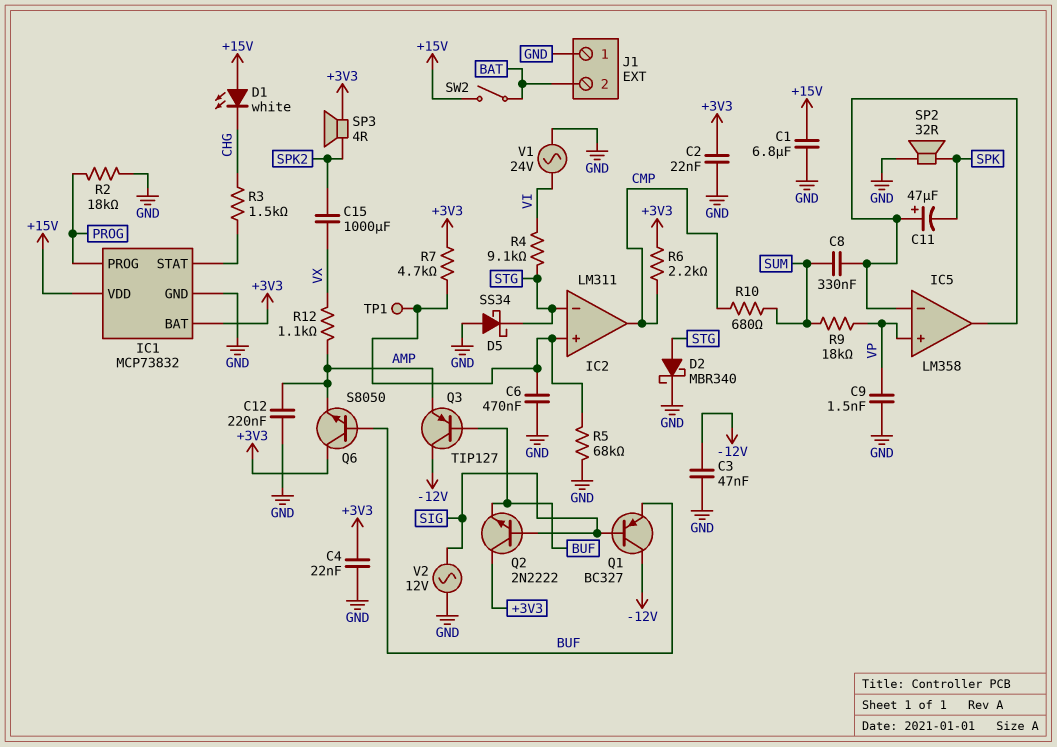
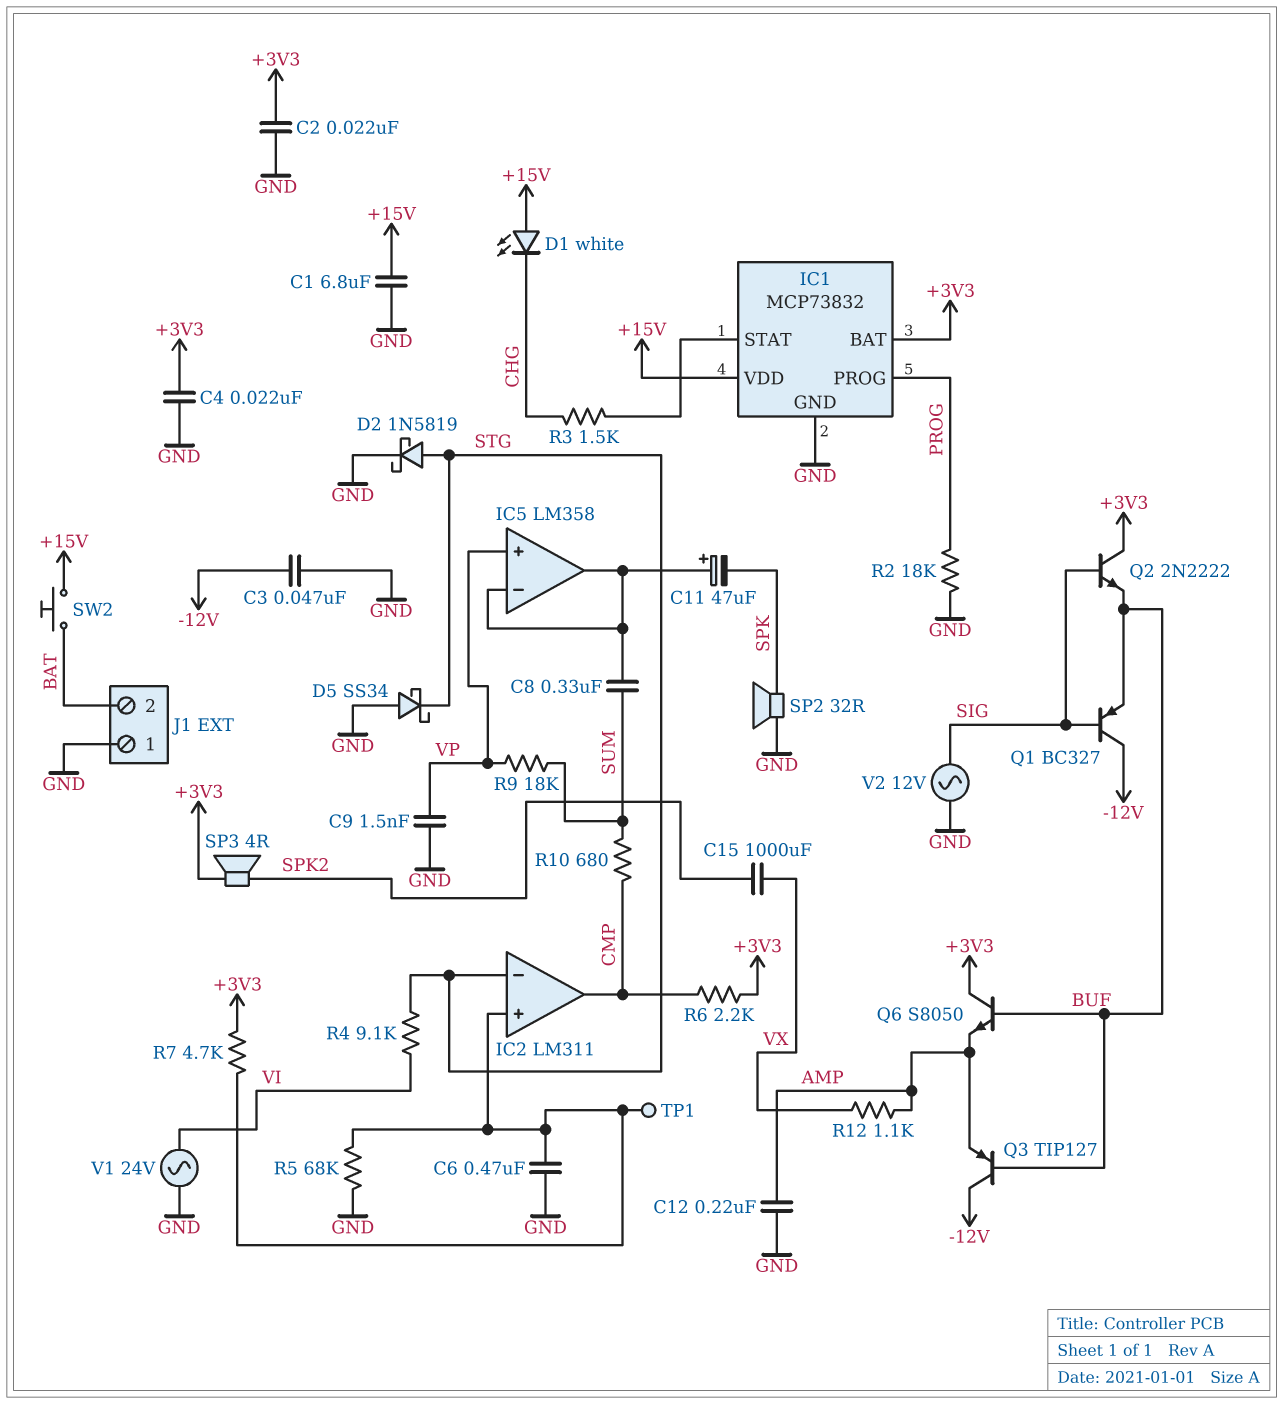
D2: schottky MBR340 (A STG, K GND) -> schottky 1N5819 (A STG, K GND)
SW2: switch (+15V, BAT) -> button (+15V, BAT)

